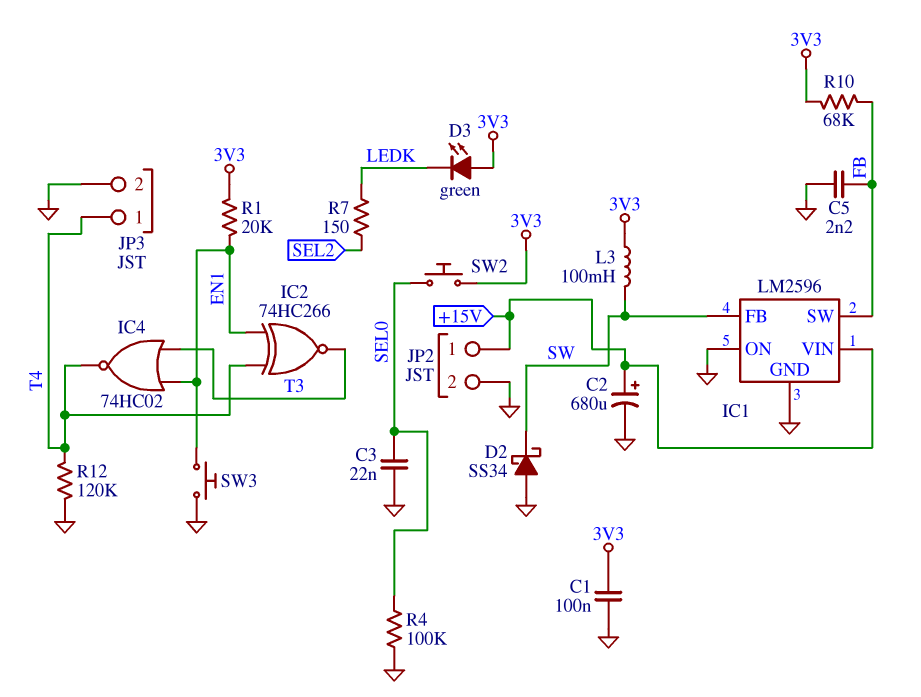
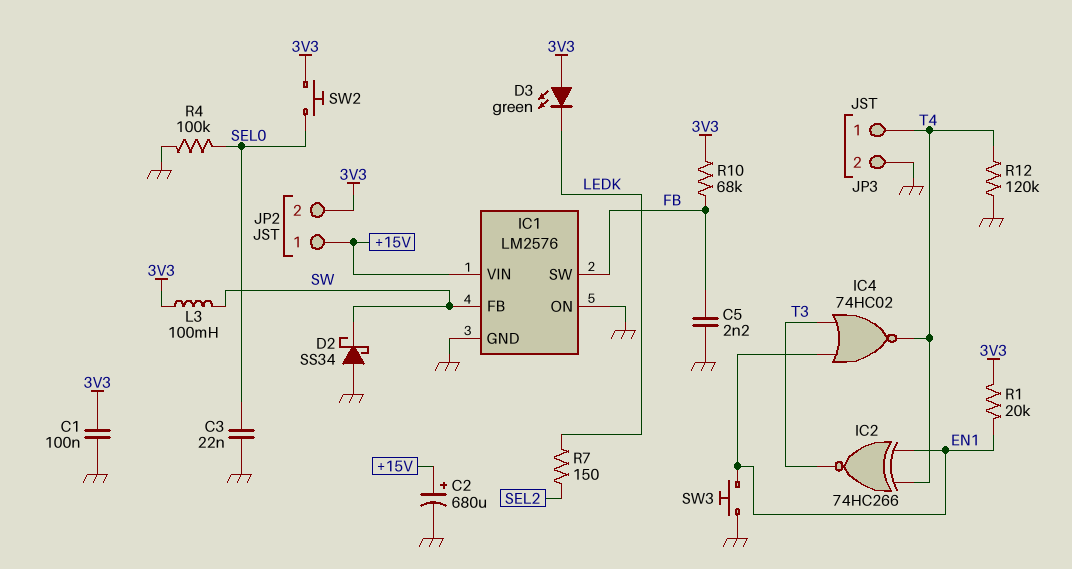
IC1: LM2596 -> LM2576
JP2 pin 2: GND -> 3V3

